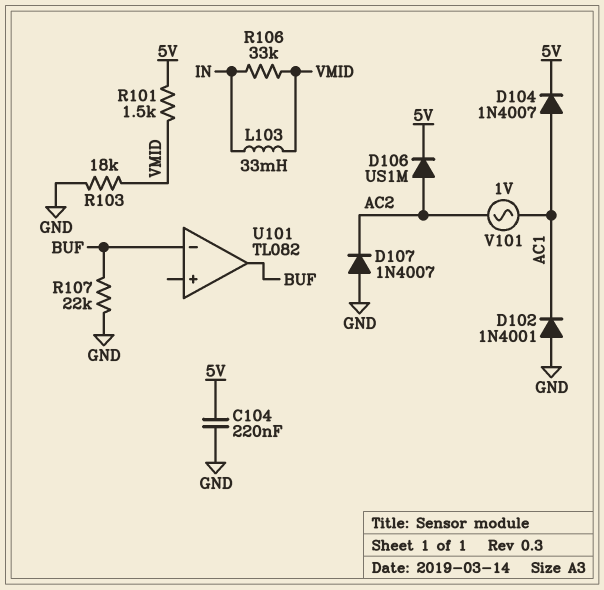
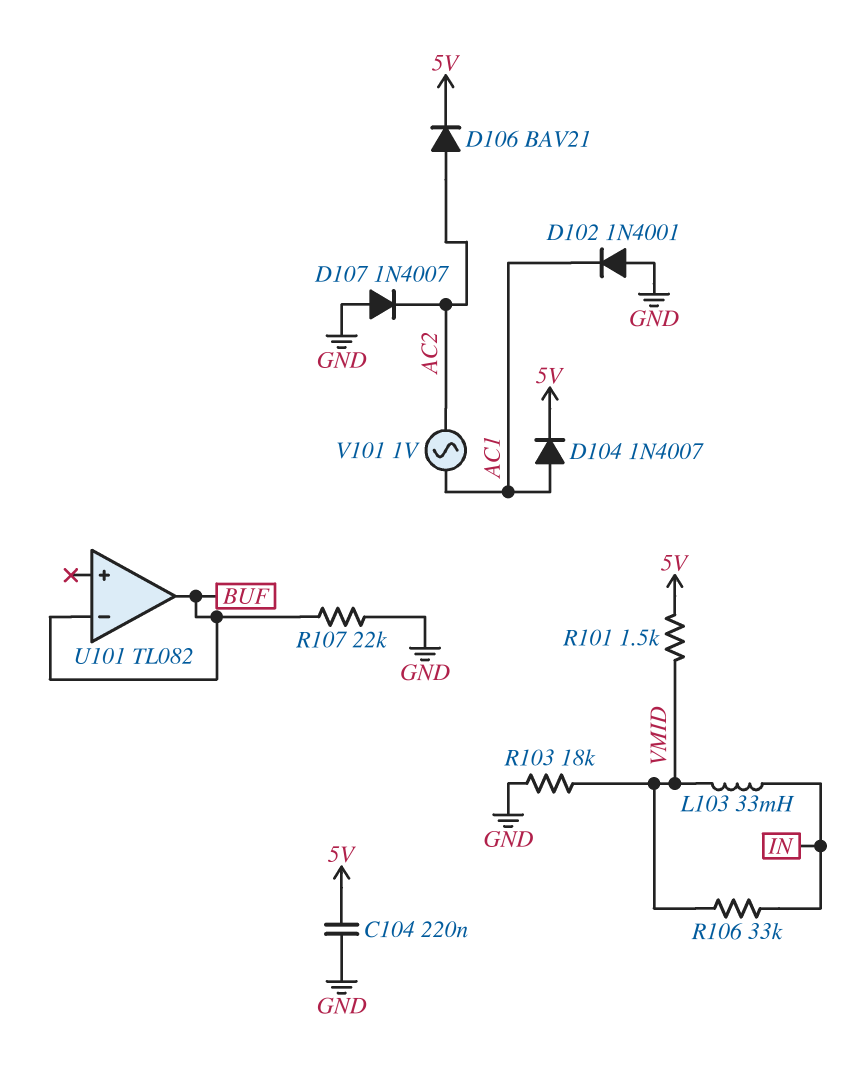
D106: diode US1M (A AC2, K 5V) -> diode BAV21 (A AC2, K 5V)

